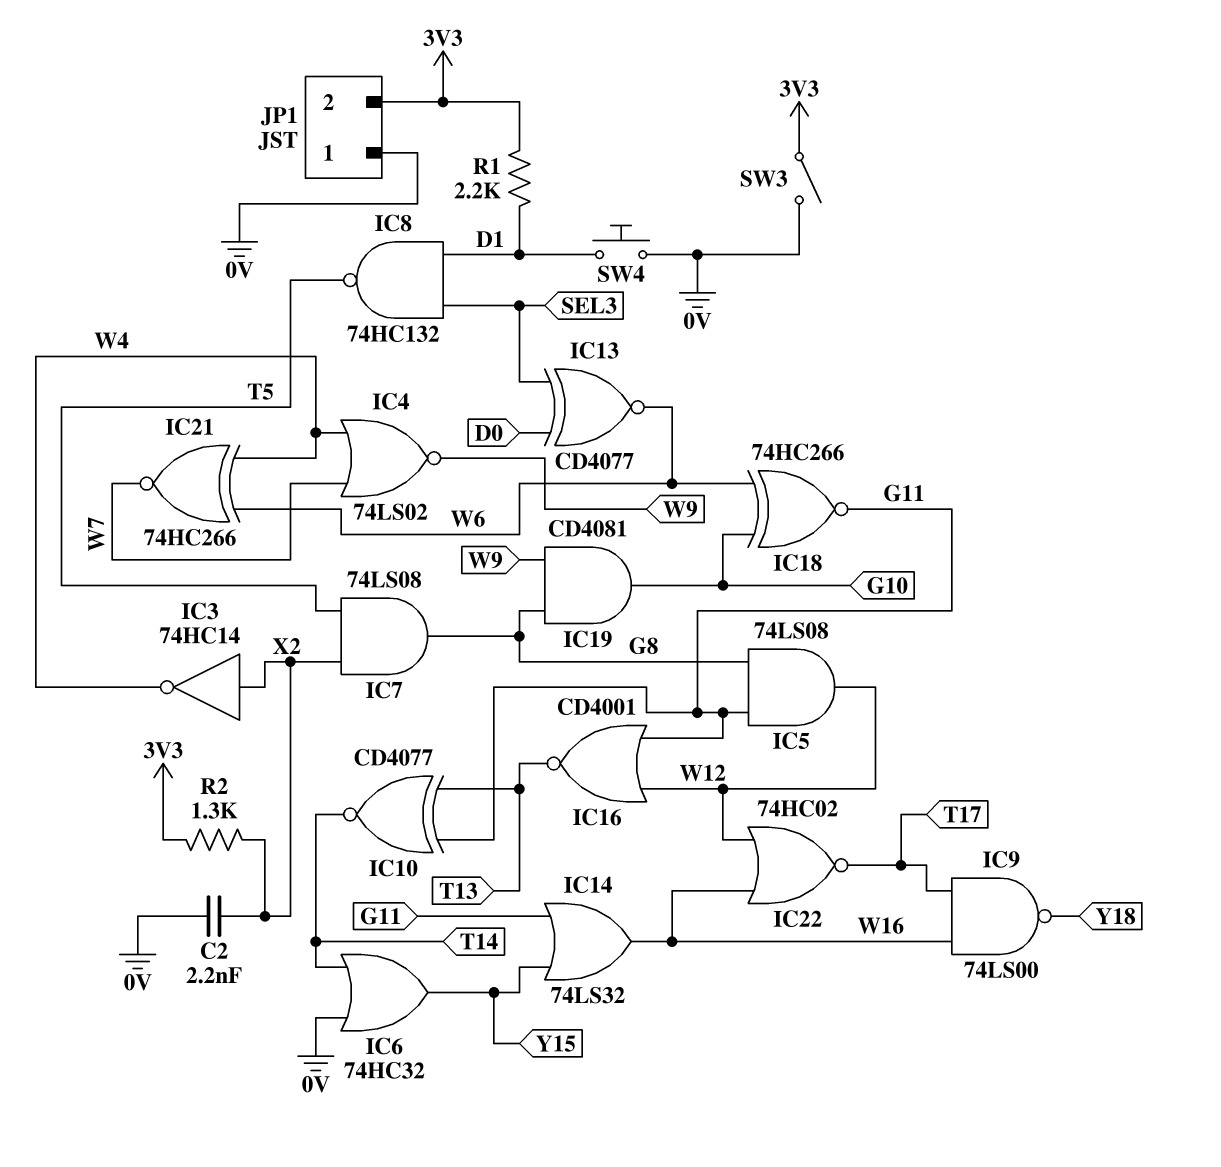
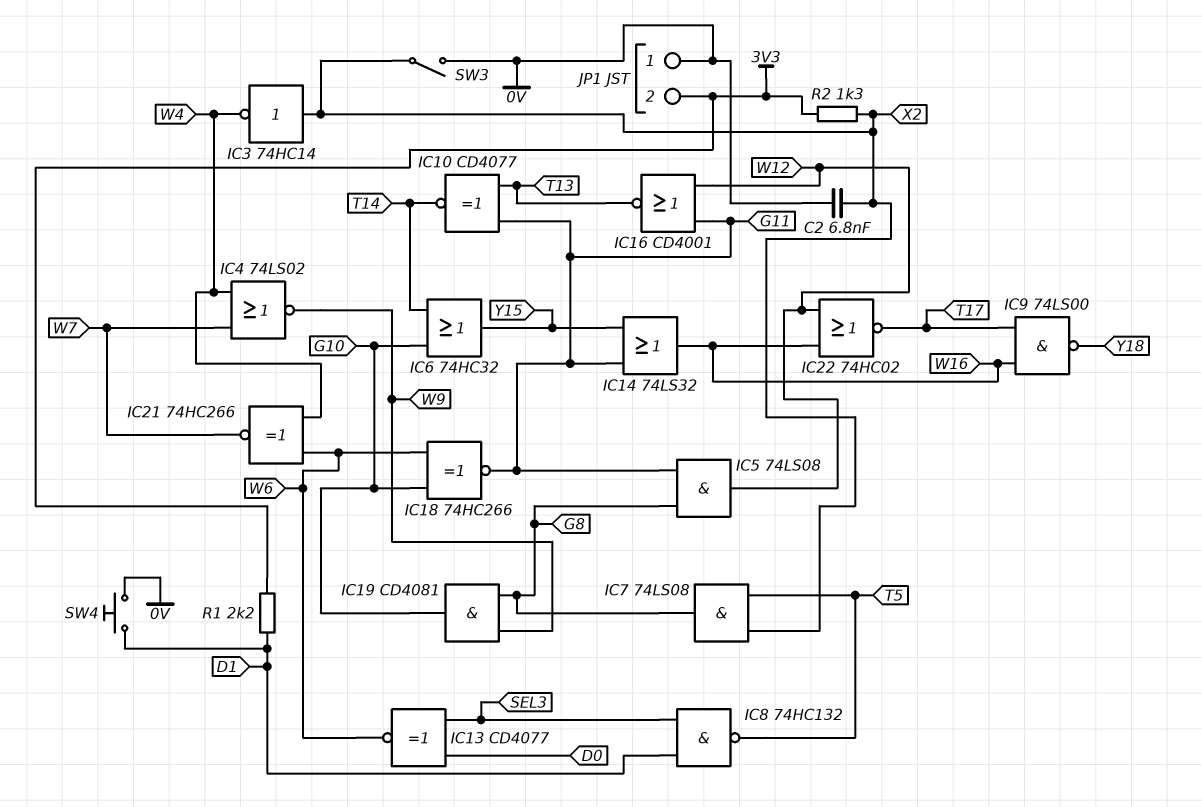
C2: 2.2nF (0V, X2) -> 6.8nF (0V, X2)
IC6: OR 74HC32 (in 0V, in T14, out Y15) -> OR 74HC32 (in G10, in T14, out Y15)
SW3: switch (0V, 3V3) -> switch (0V, X2)

